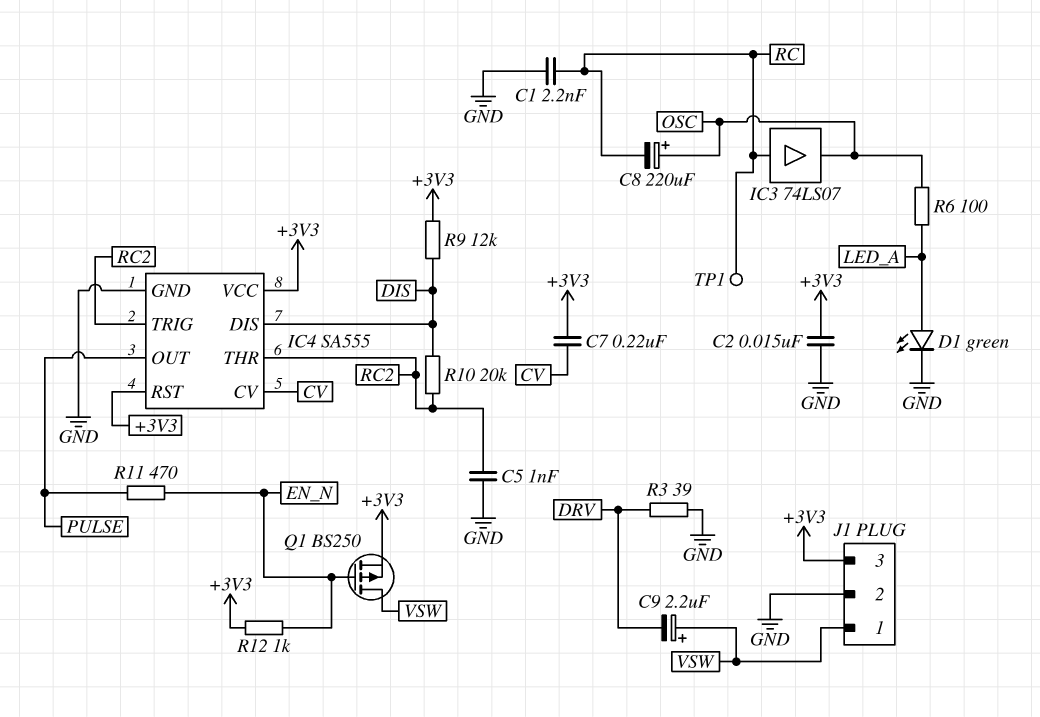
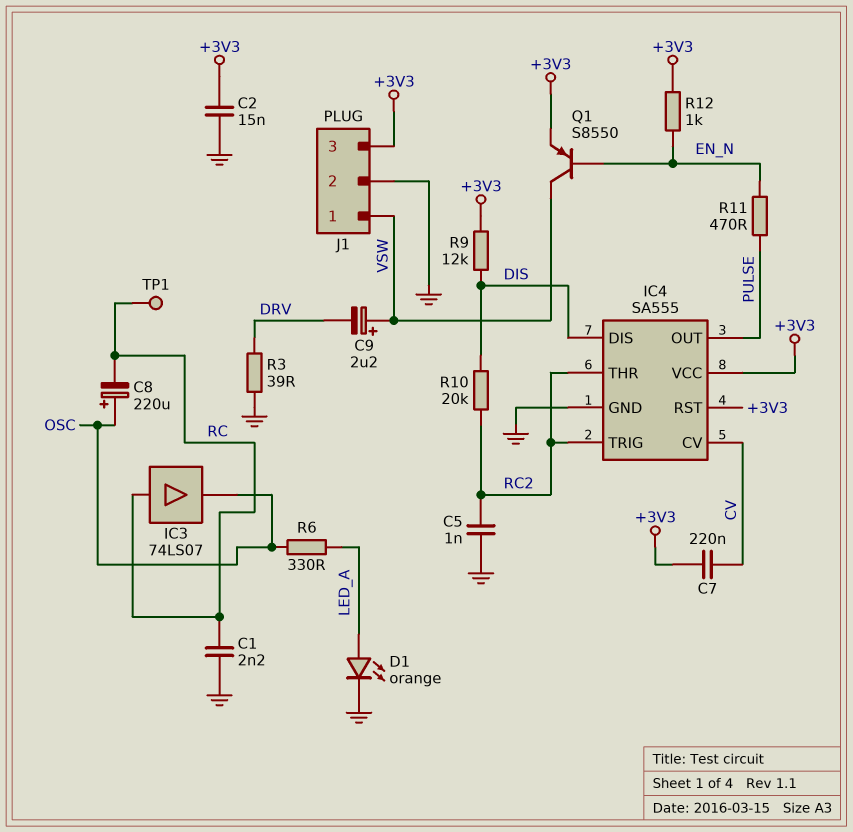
D1: LED green (A LED_A, K GND) -> LED orange (A LED_A, K GND)
Q1: PMOS BS250 (G EN_N, D VSW, S +3V3) -> PNP S8550 (B EN_N, C VSW, E +3V3)
R6: 100 (LED_A, OSC) -> 330 (LED_A, OSC)

